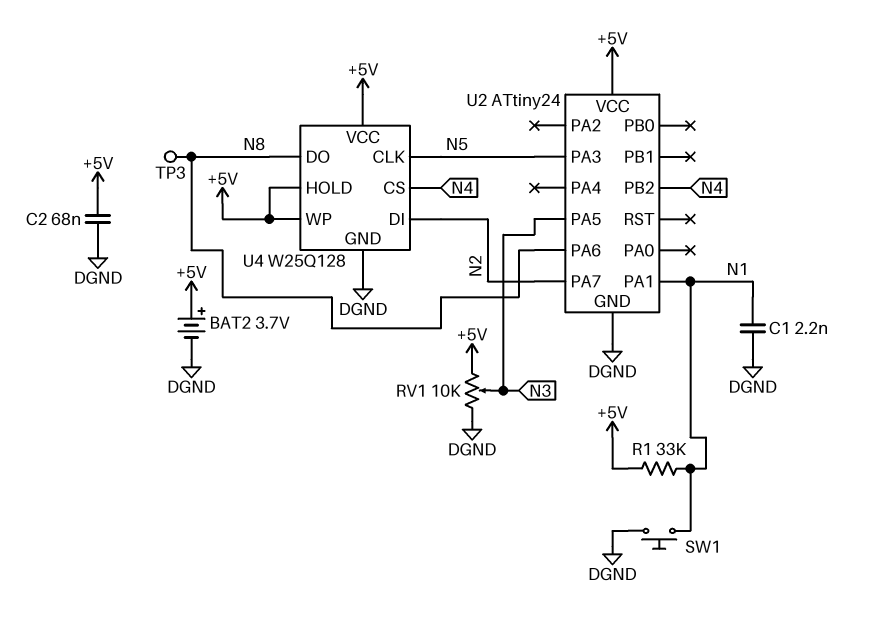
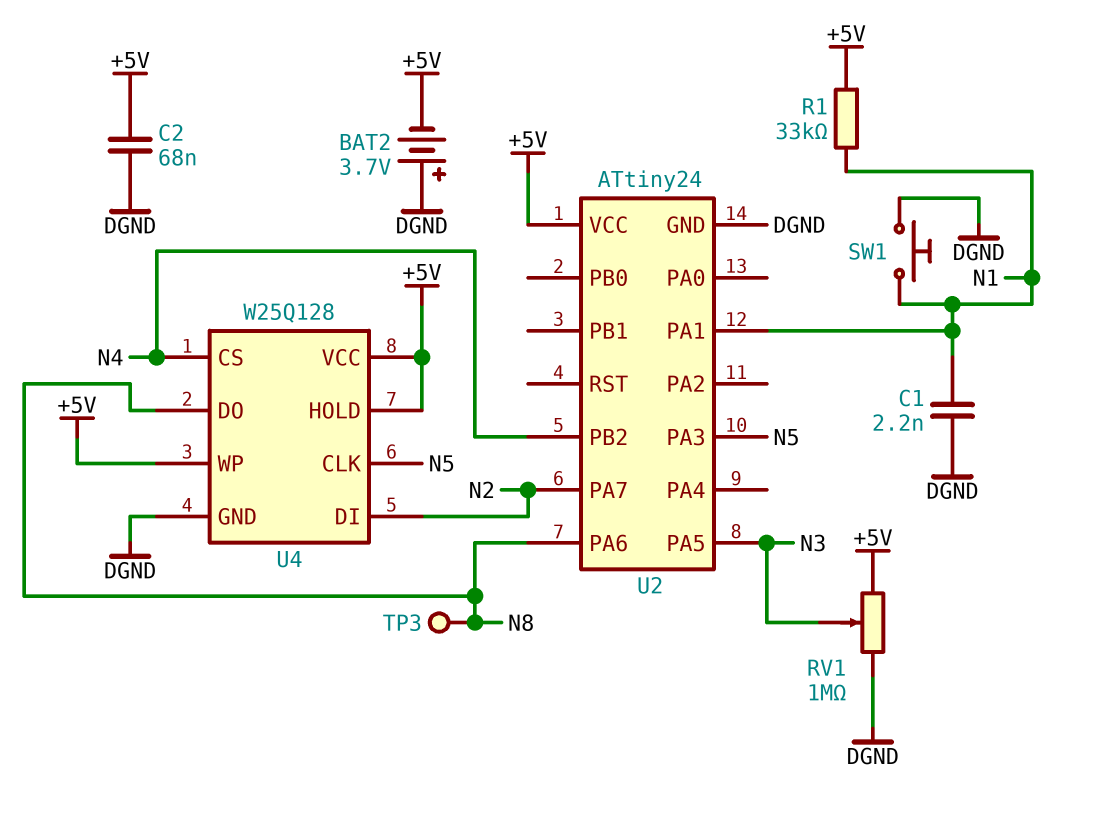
BAT2: 3.7V (plus +5V, minus DGND) -> 3.7V (plus DGND, minus +5V)
RV1: 10k (+5V, DGND, wiper N3) -> 1M (+5V, DGND, wiper N3)

